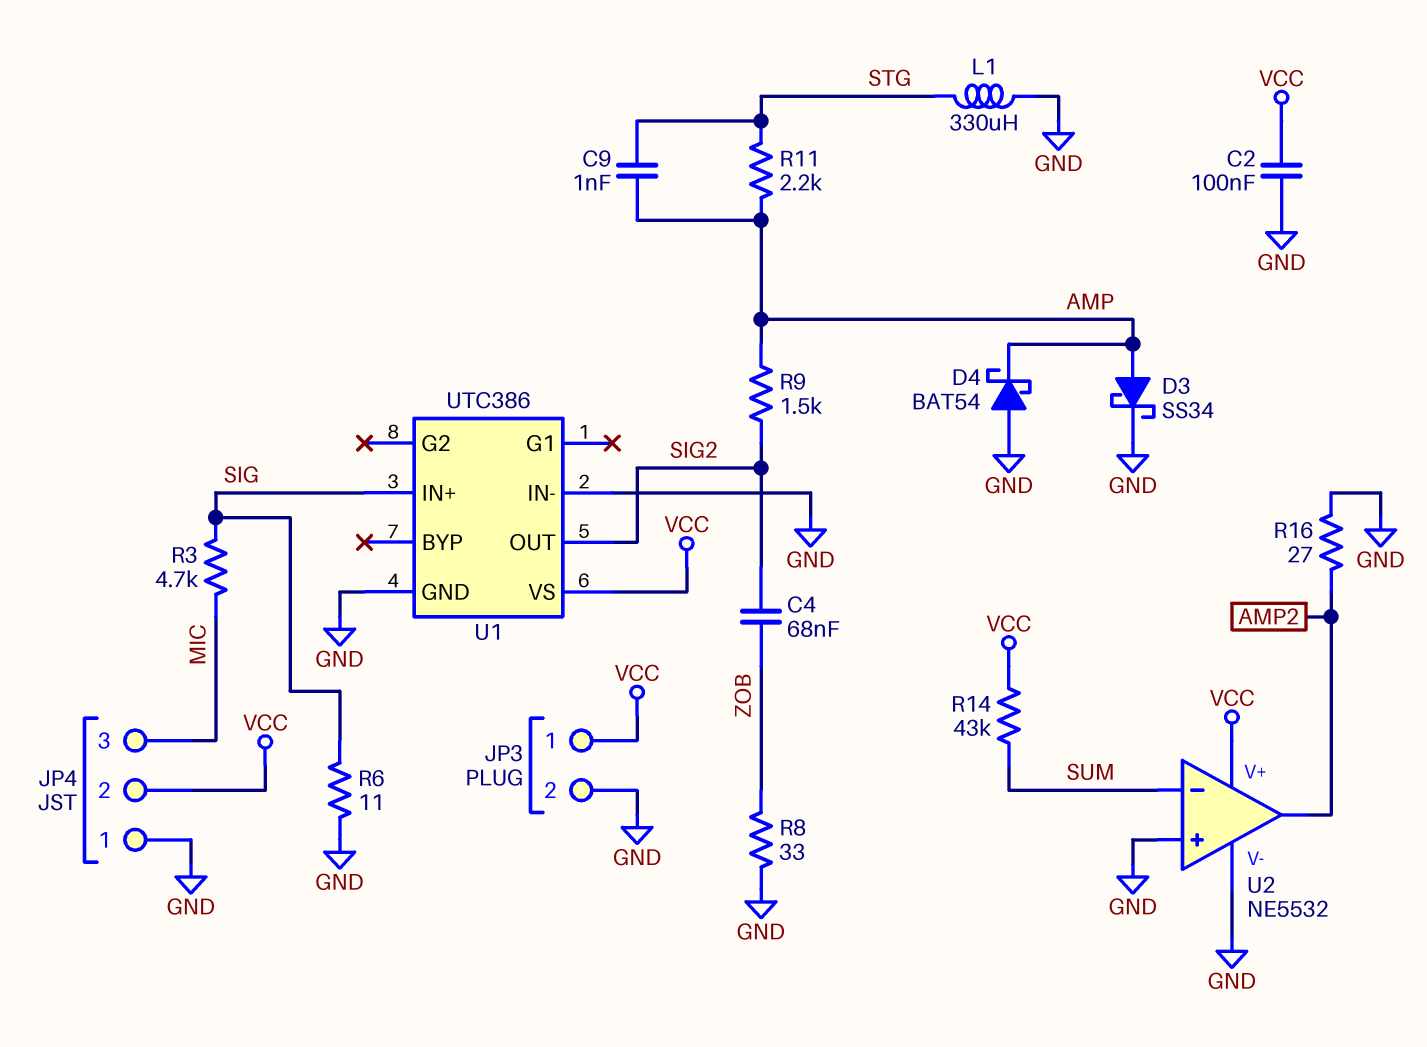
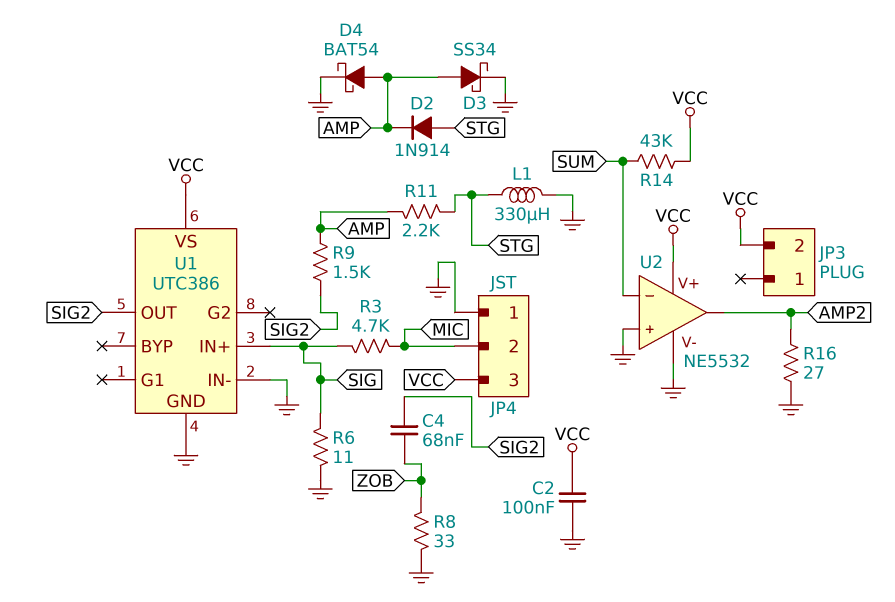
C9: 1nF (AMP, STG) -> none
D2: none -> diode 1N914 (A STG, K AMP)
D4: schottky BAT54 (A GND, K AMP) -> schottky BAT54 (A AMP, K GND)
JP3 pin 1: VCC -> none
JP3 pin 2: GND -> VCC
JP4 pin 2: VCC -> MIC
JP4 pin 3: MIC -> VCC

